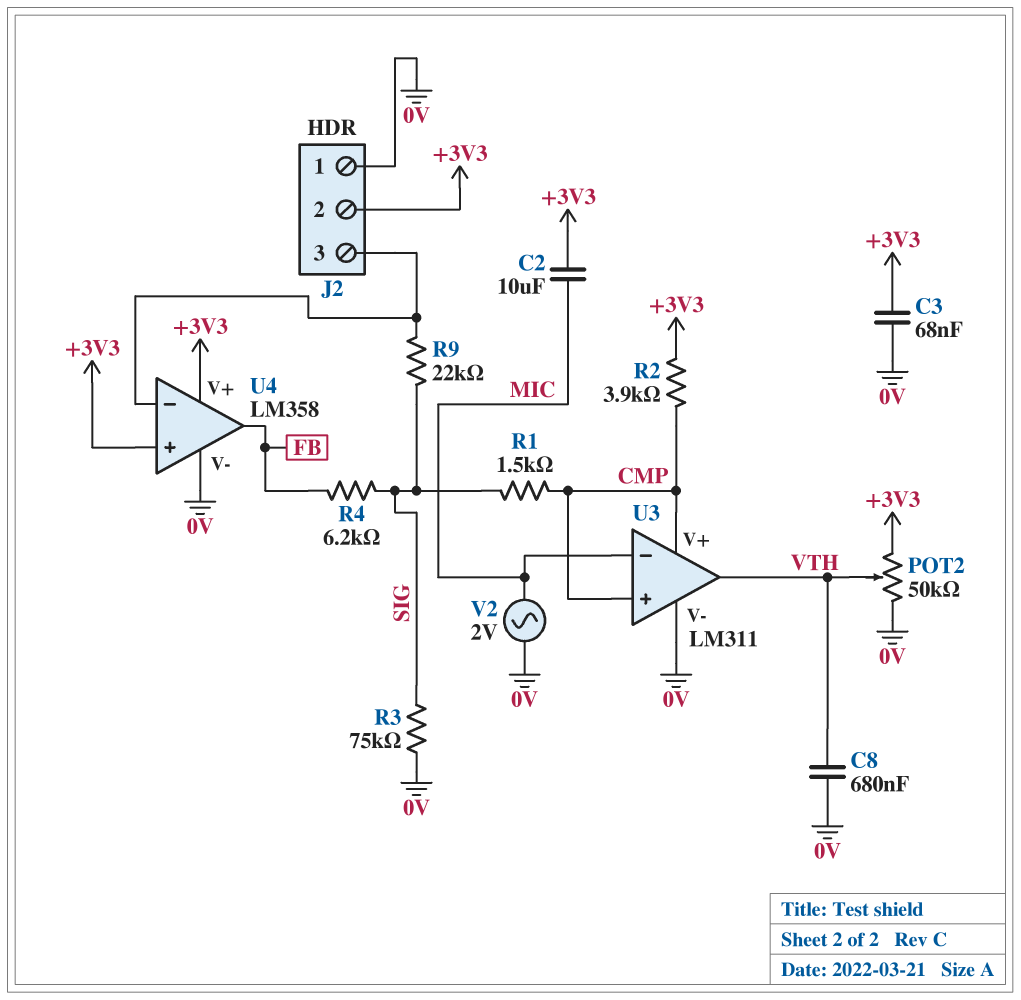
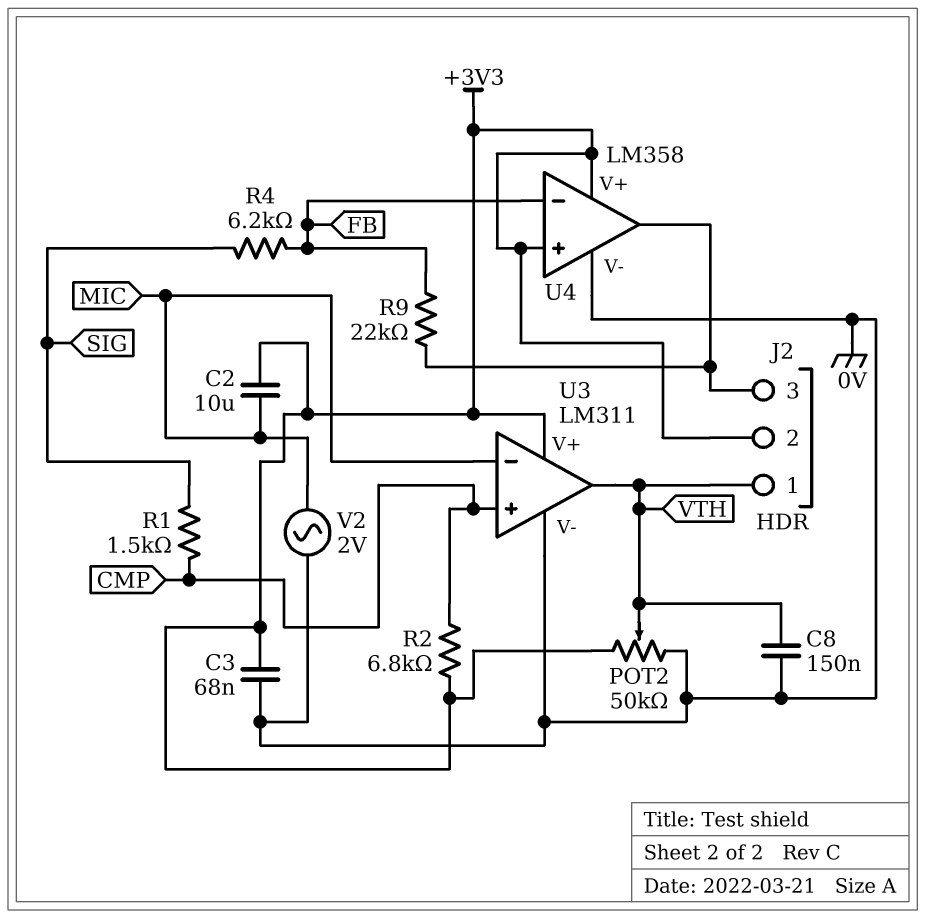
C8: 680nF (0V, VTH) -> 150nF (0V, VTH)
J2 pin 1: 0V -> VTH
R2: 3.9k (+3V3, CMP) -> 6.8k (+3V3, CMP)
R3: 75k (0V, SIG) -> none
R9: 22k (J2/3, SIG) -> 22k (FB, J2/3)
U3 pin V+: CMP -> +3V3
U4 pin in-: J2/3 -> FB
U4 pin out: FB -> J2/3

